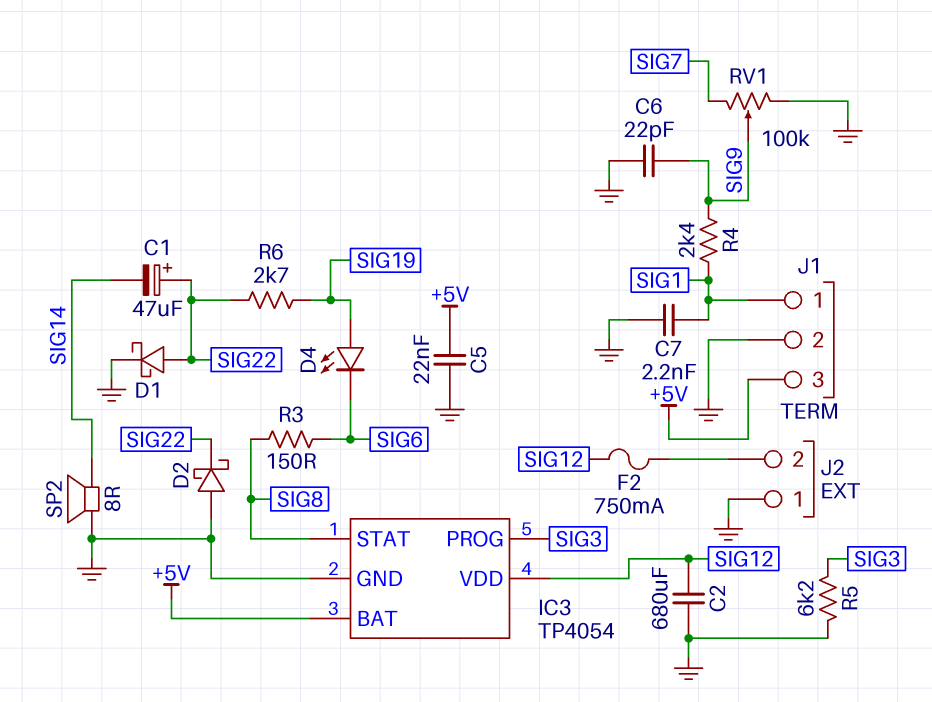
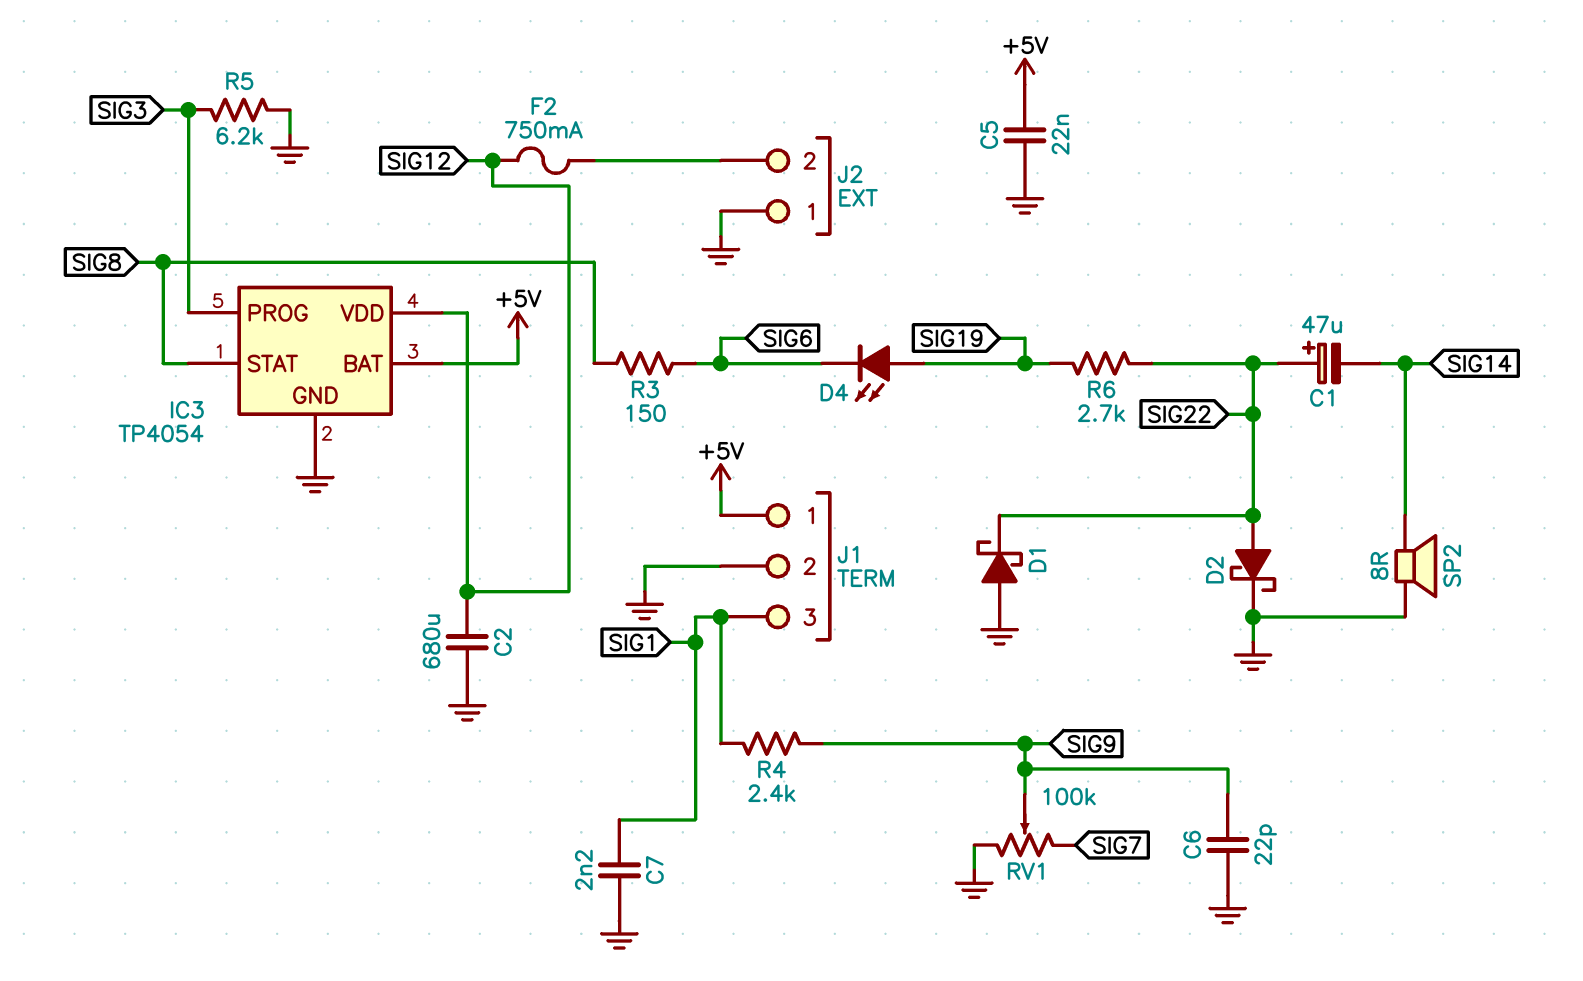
D1: schottky (A SIG22, K GND) -> schottky (A GND, K SIG22)
D2: schottky (A GND, K SIG22) -> schottky (A SIG22, K GND)
J1 pin 1: SIG1 -> +5V
J1 pin 3: +5V -> SIG1

